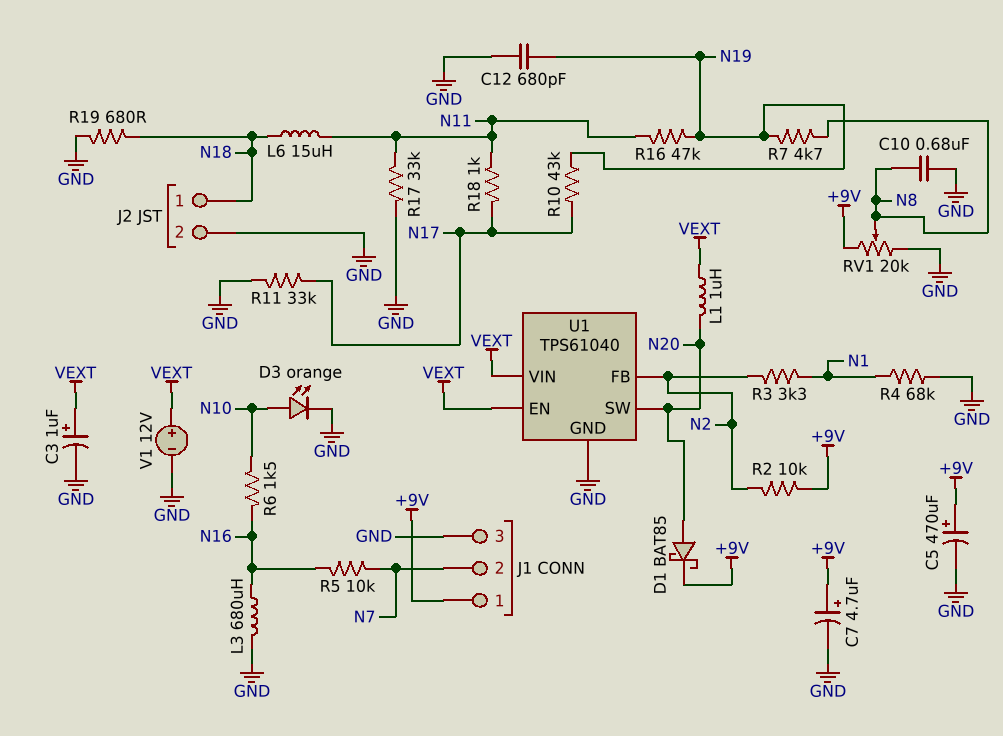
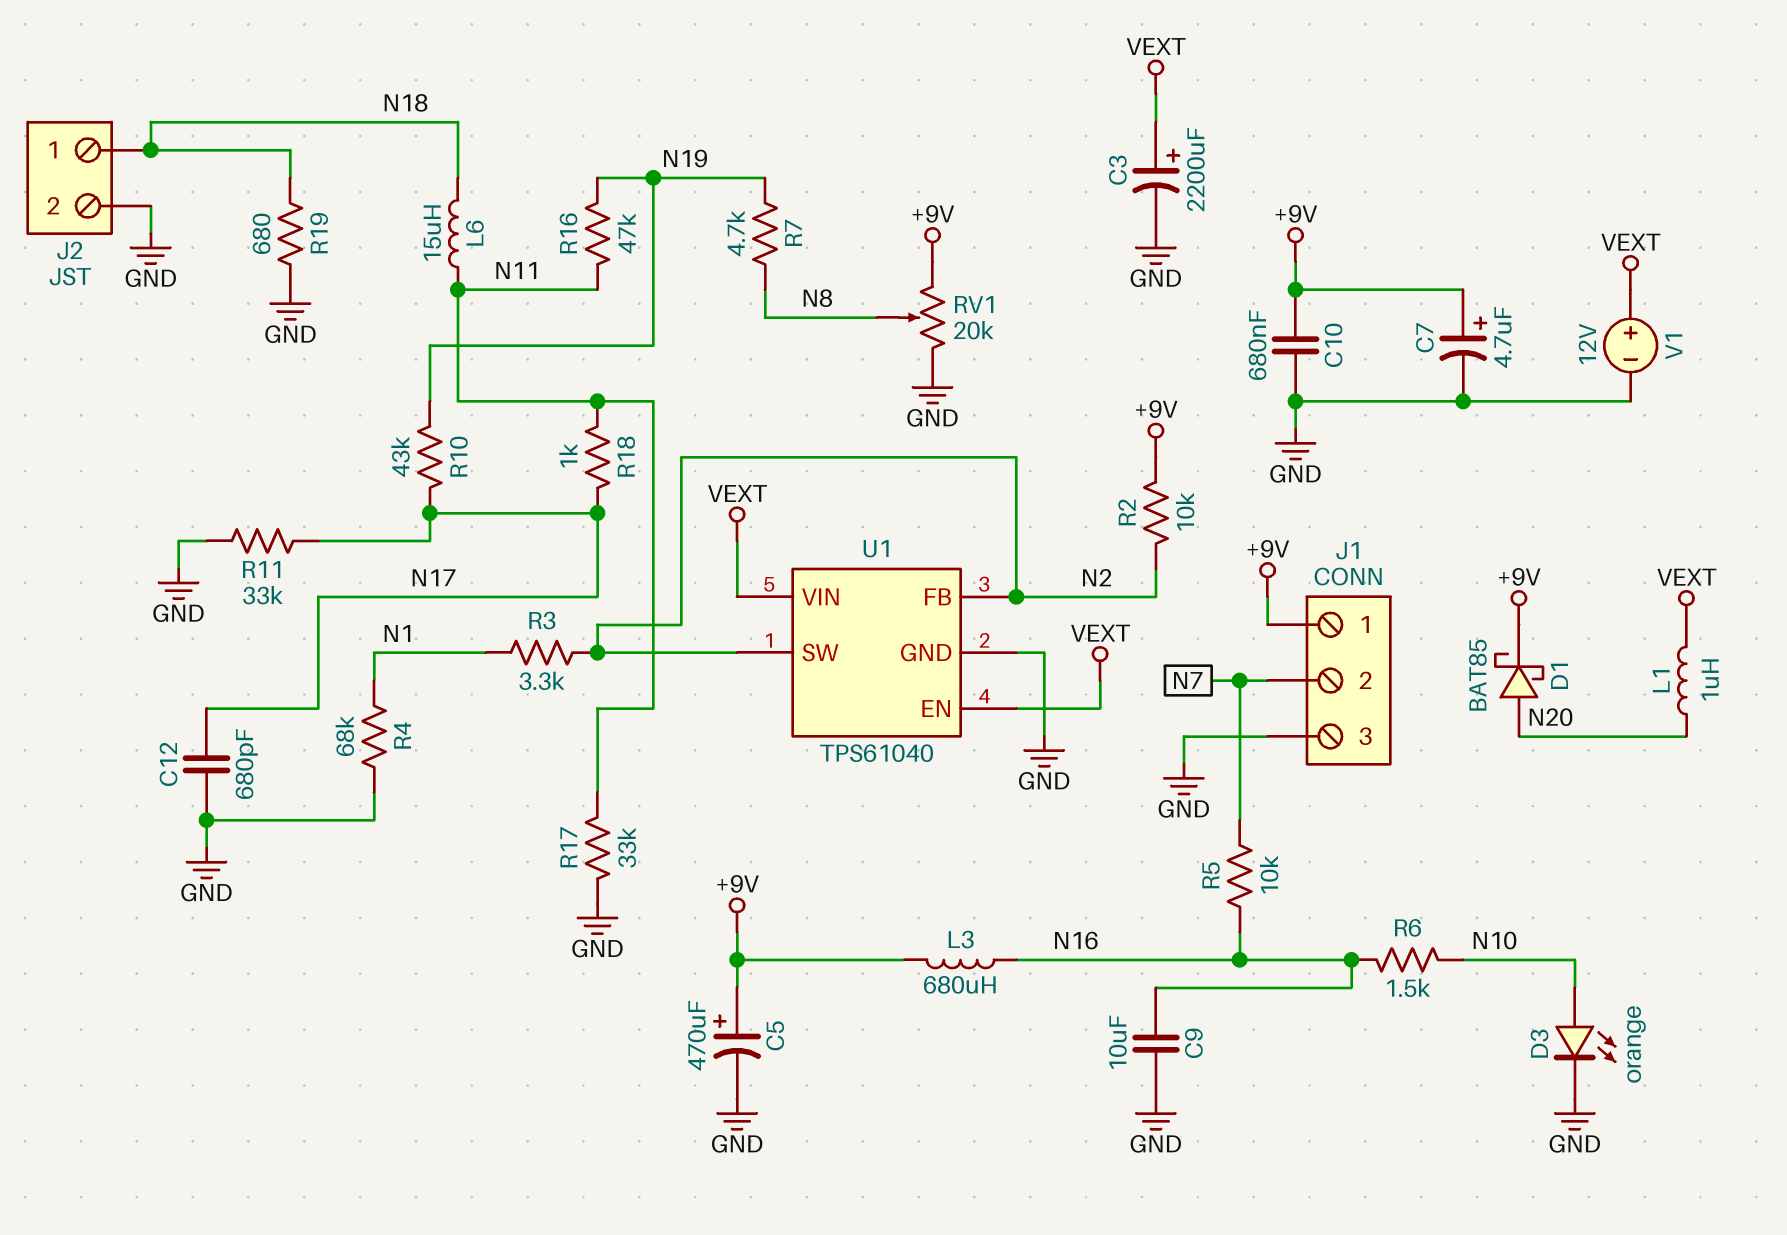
C3: 1uF (plus VEXT, minus GND) -> 2200uF (plus VEXT, minus GND)
C9: none -> 10uF (GND, N16)
C10: 680nF (GND, N8) -> 680nF (+9V, GND)
C12: 680pF (GND, N19) -> 680pF (GND, N17)
L3: 680uH (GND, N16) -> 680uH (+9V, N16)
U1 pin SW: N20 -> N2

